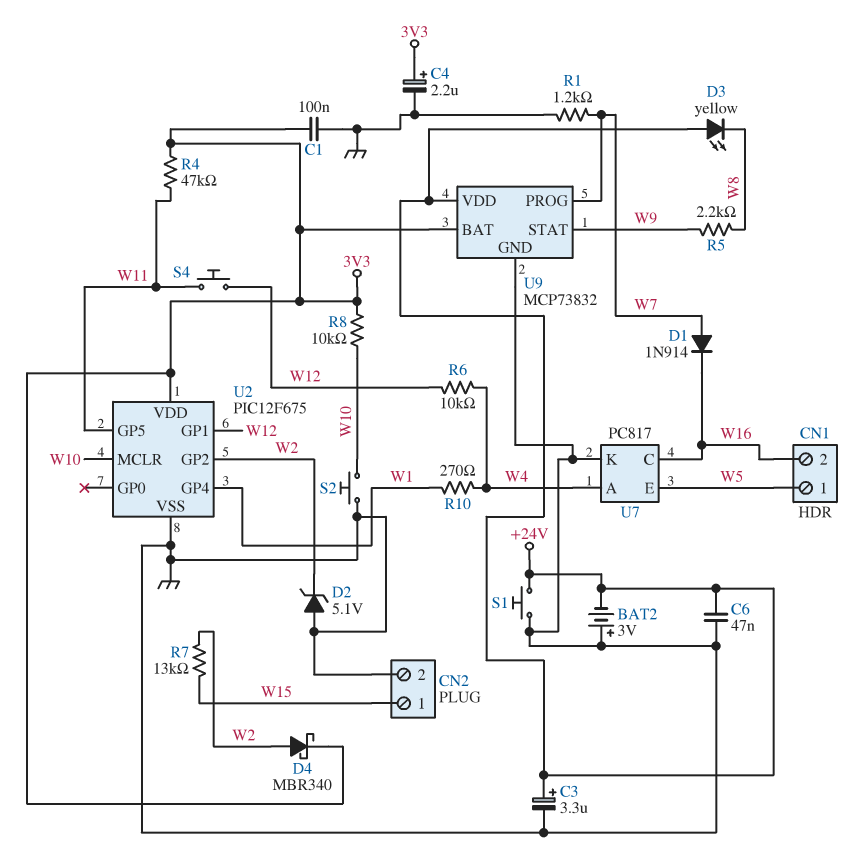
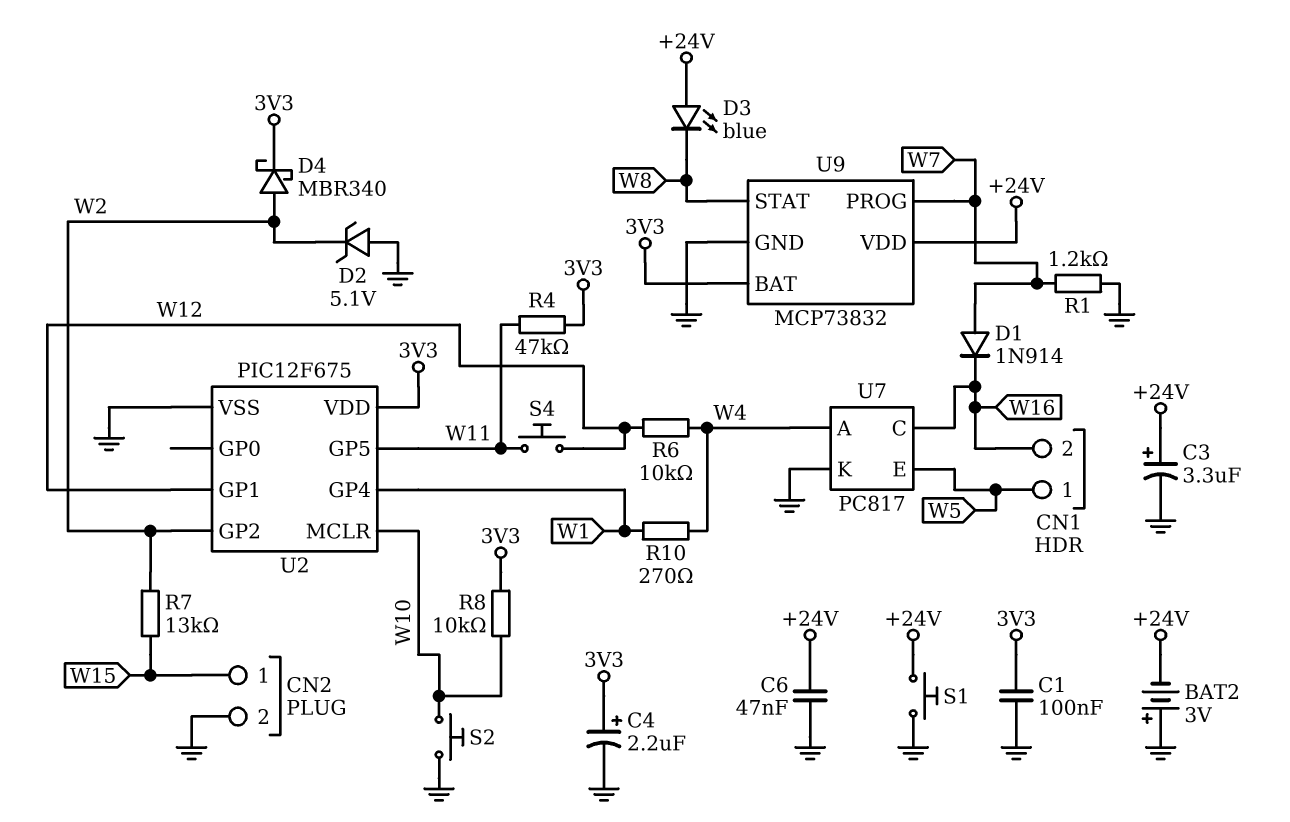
D3: LED yellow (A +24V, K W8) -> LED blue (A +24V, K W8)
R5: 2.2k (W8, W9) -> none
U9 pin STAT: W9 -> W8

